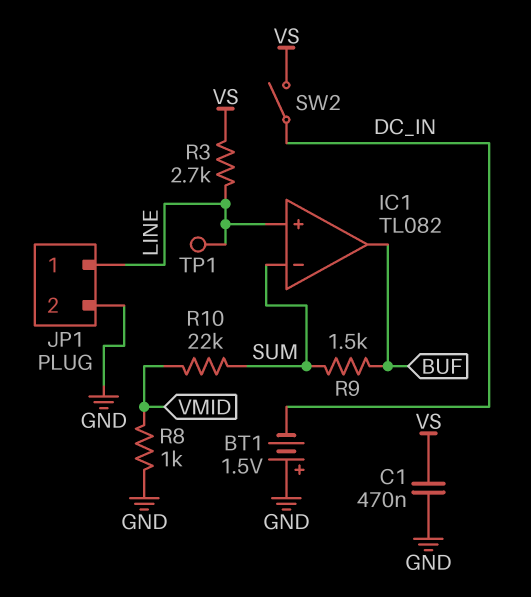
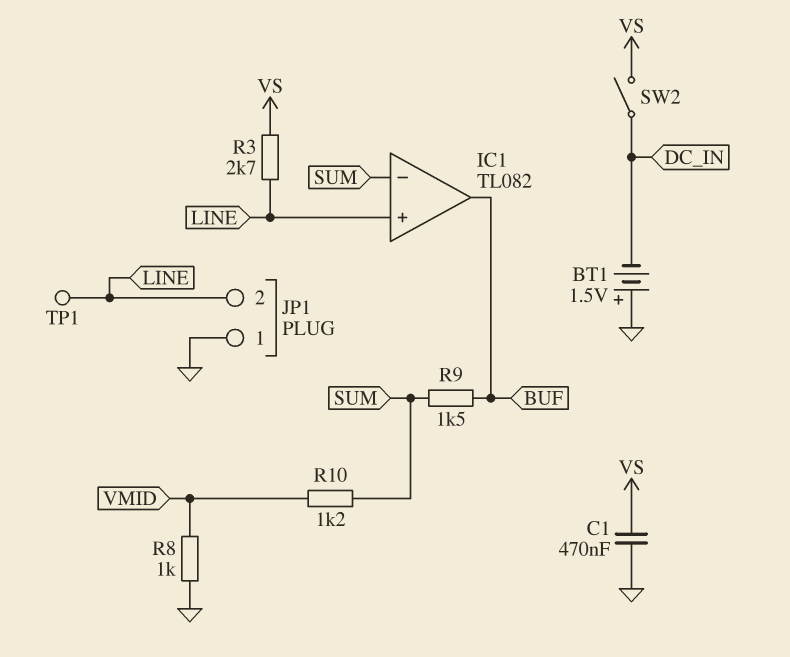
JP1 pin 1: LINE -> GND
JP1 pin 2: GND -> LINE
R10: 22k (SUM, VMID) -> 1.2k (SUM, VMID)

